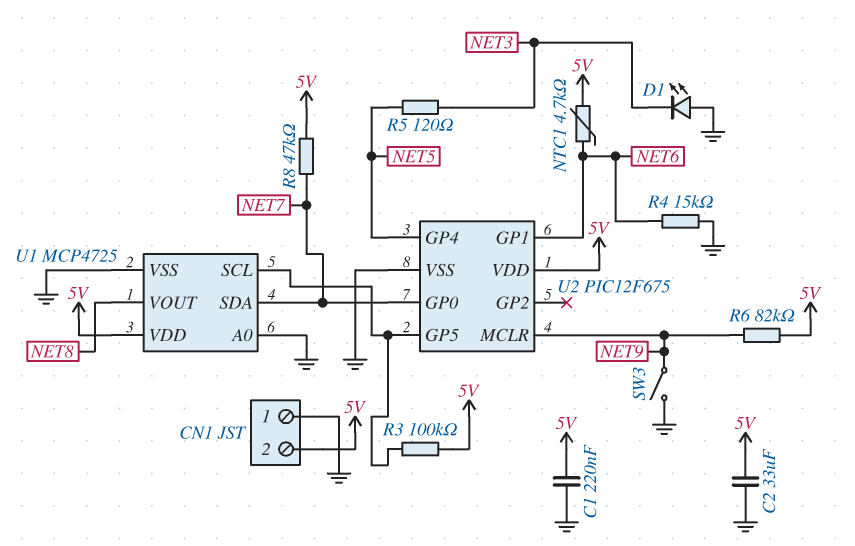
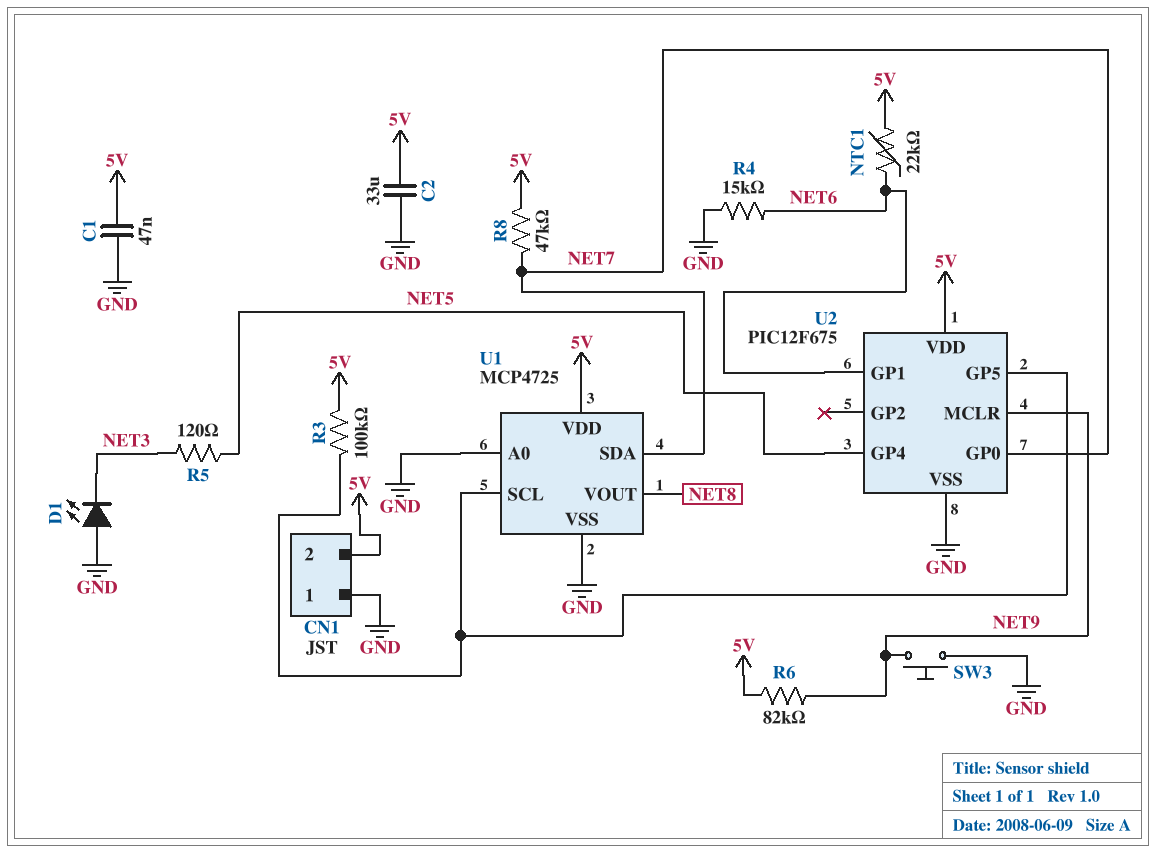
C1: 220nF (5V, GND) -> 47nF (5V, GND)
NTC1: 4.7k (5V, NET6) -> 22k (5V, NET6)
SW3: switch (GND, NET9) -> button (GND, NET9)

